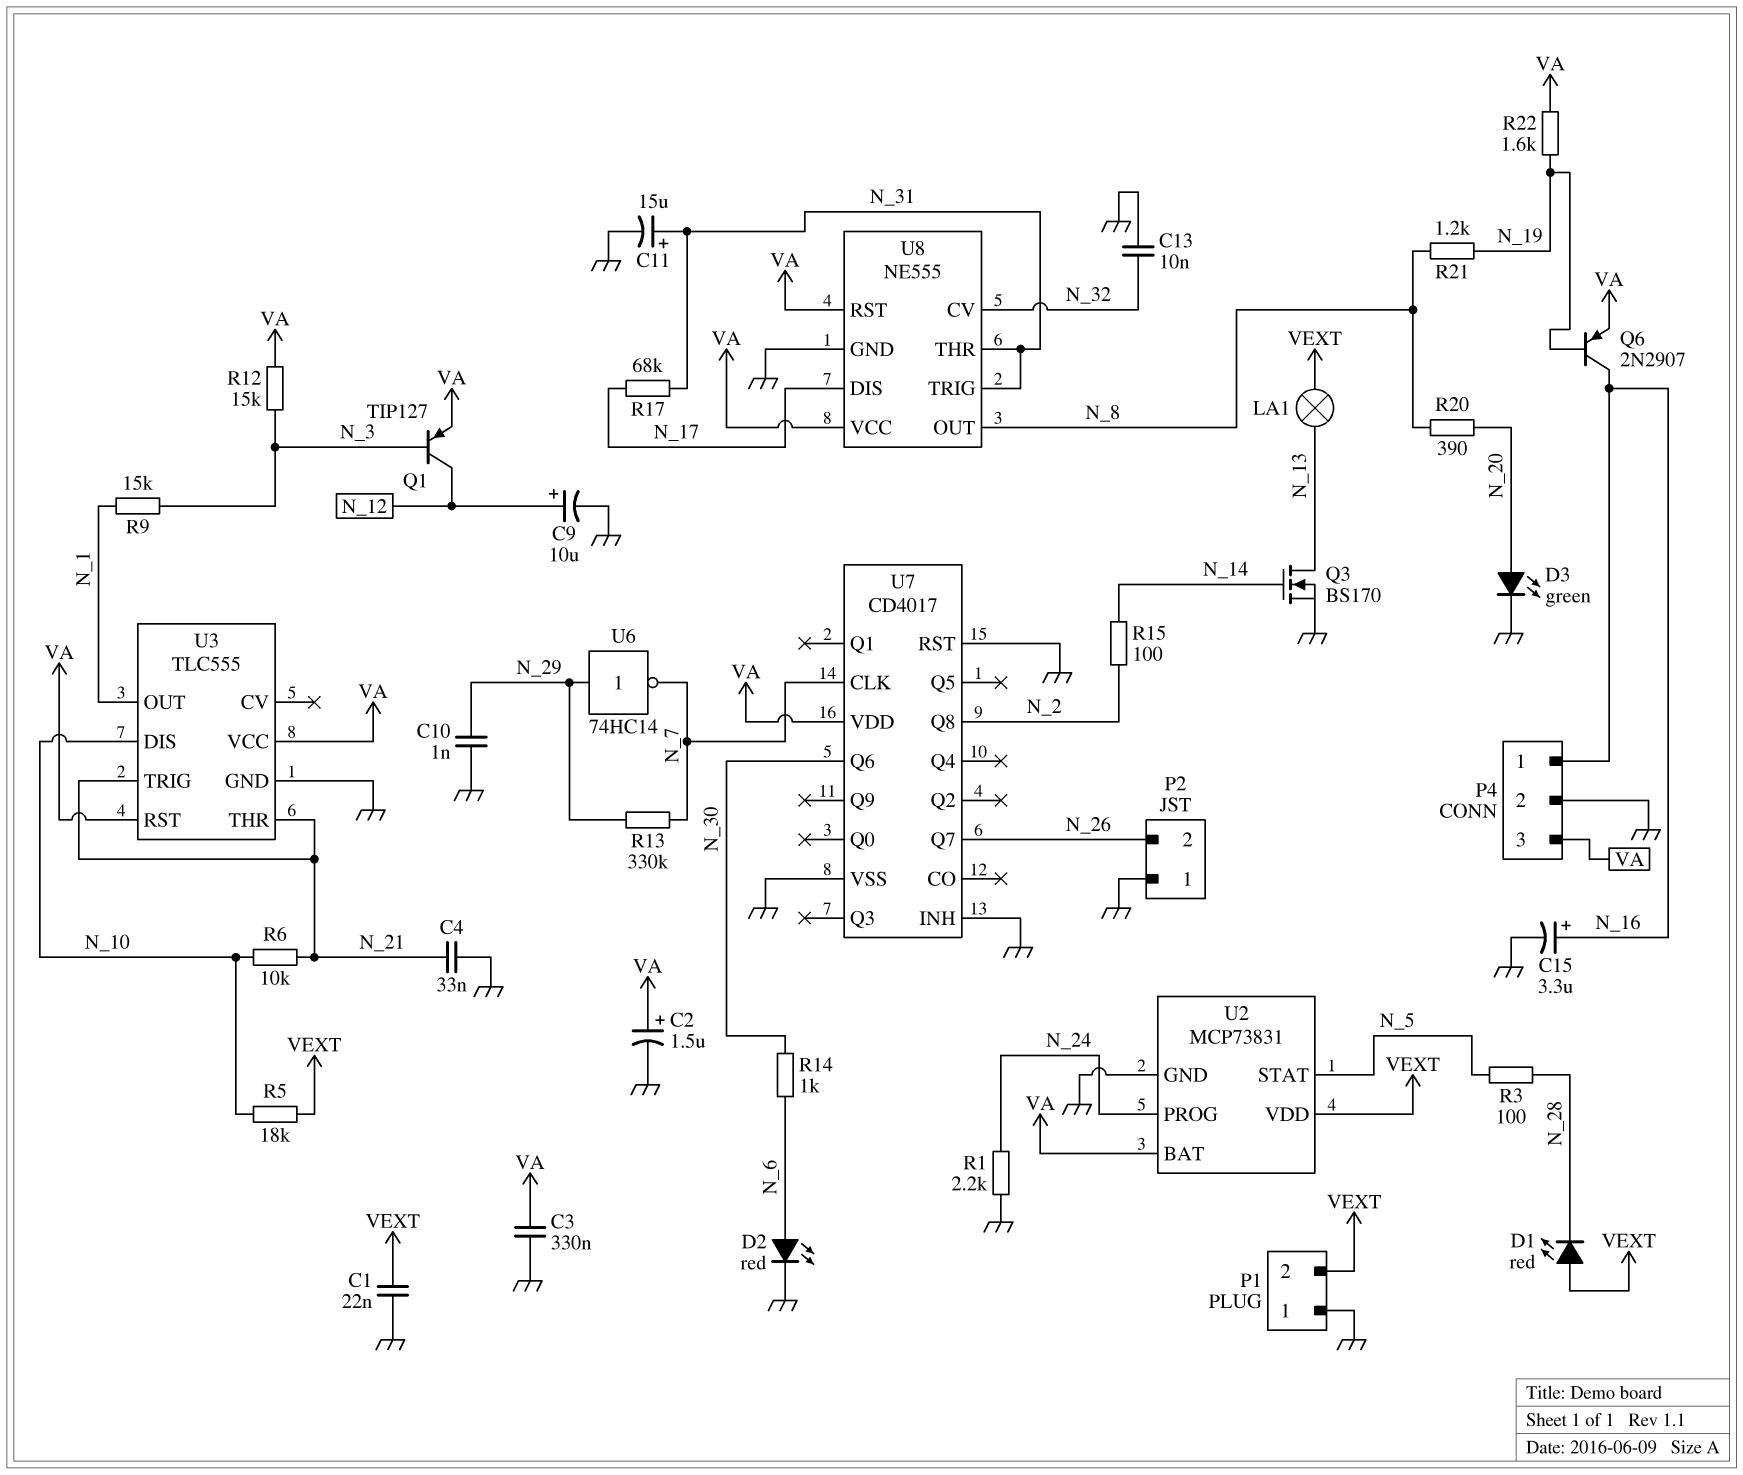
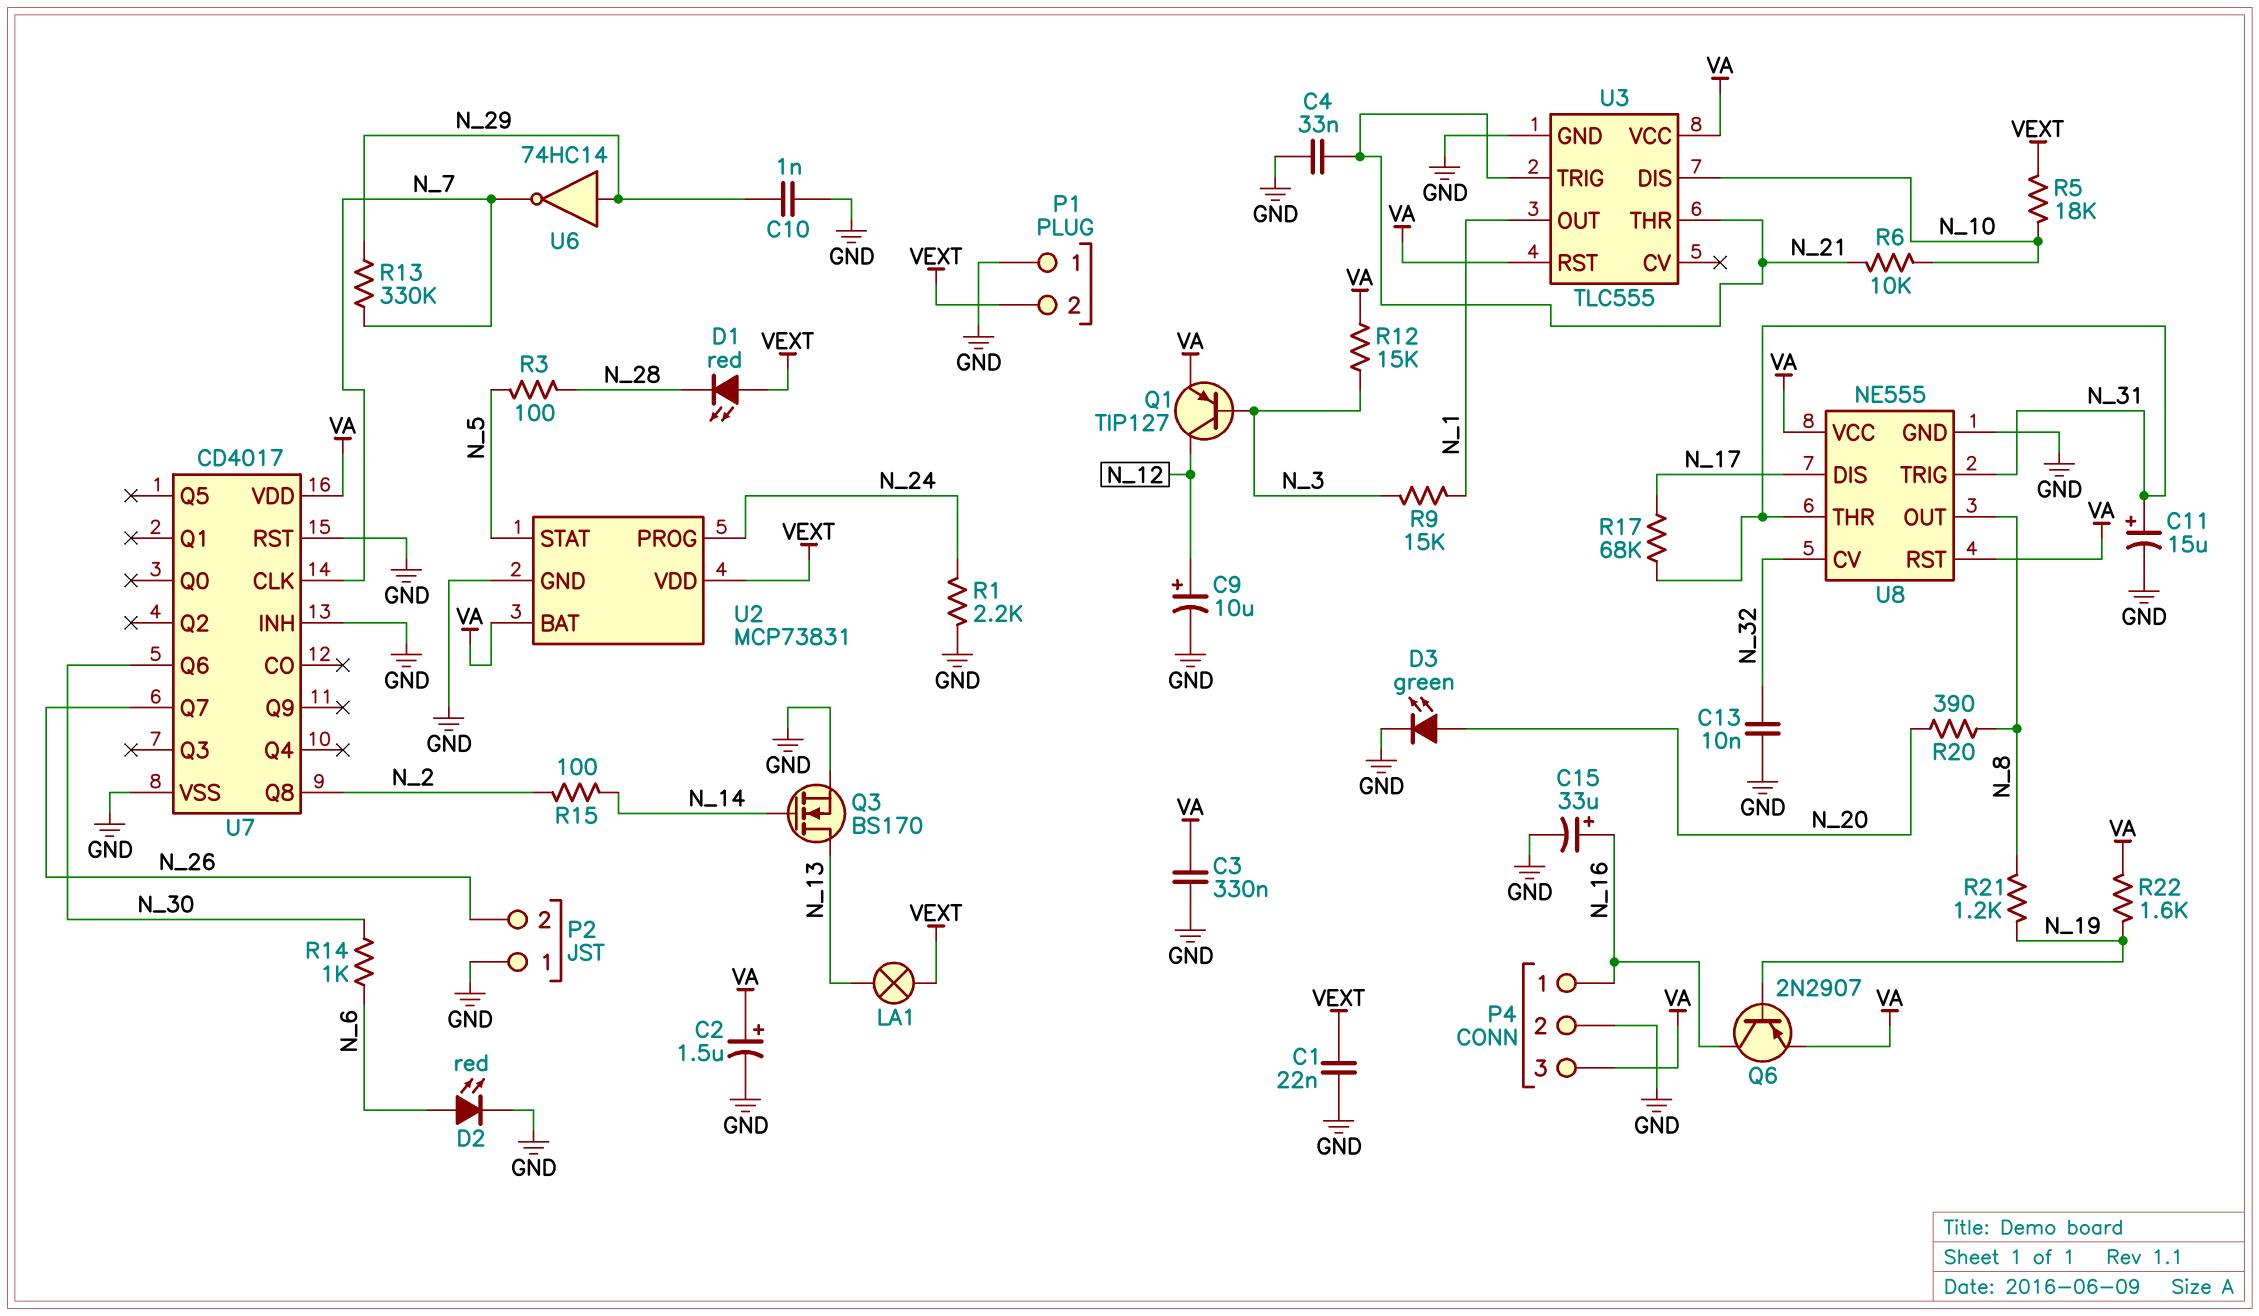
C15: 3.3uF (plus N_16, minus GND) -> 33uF (plus N_16, minus GND)

